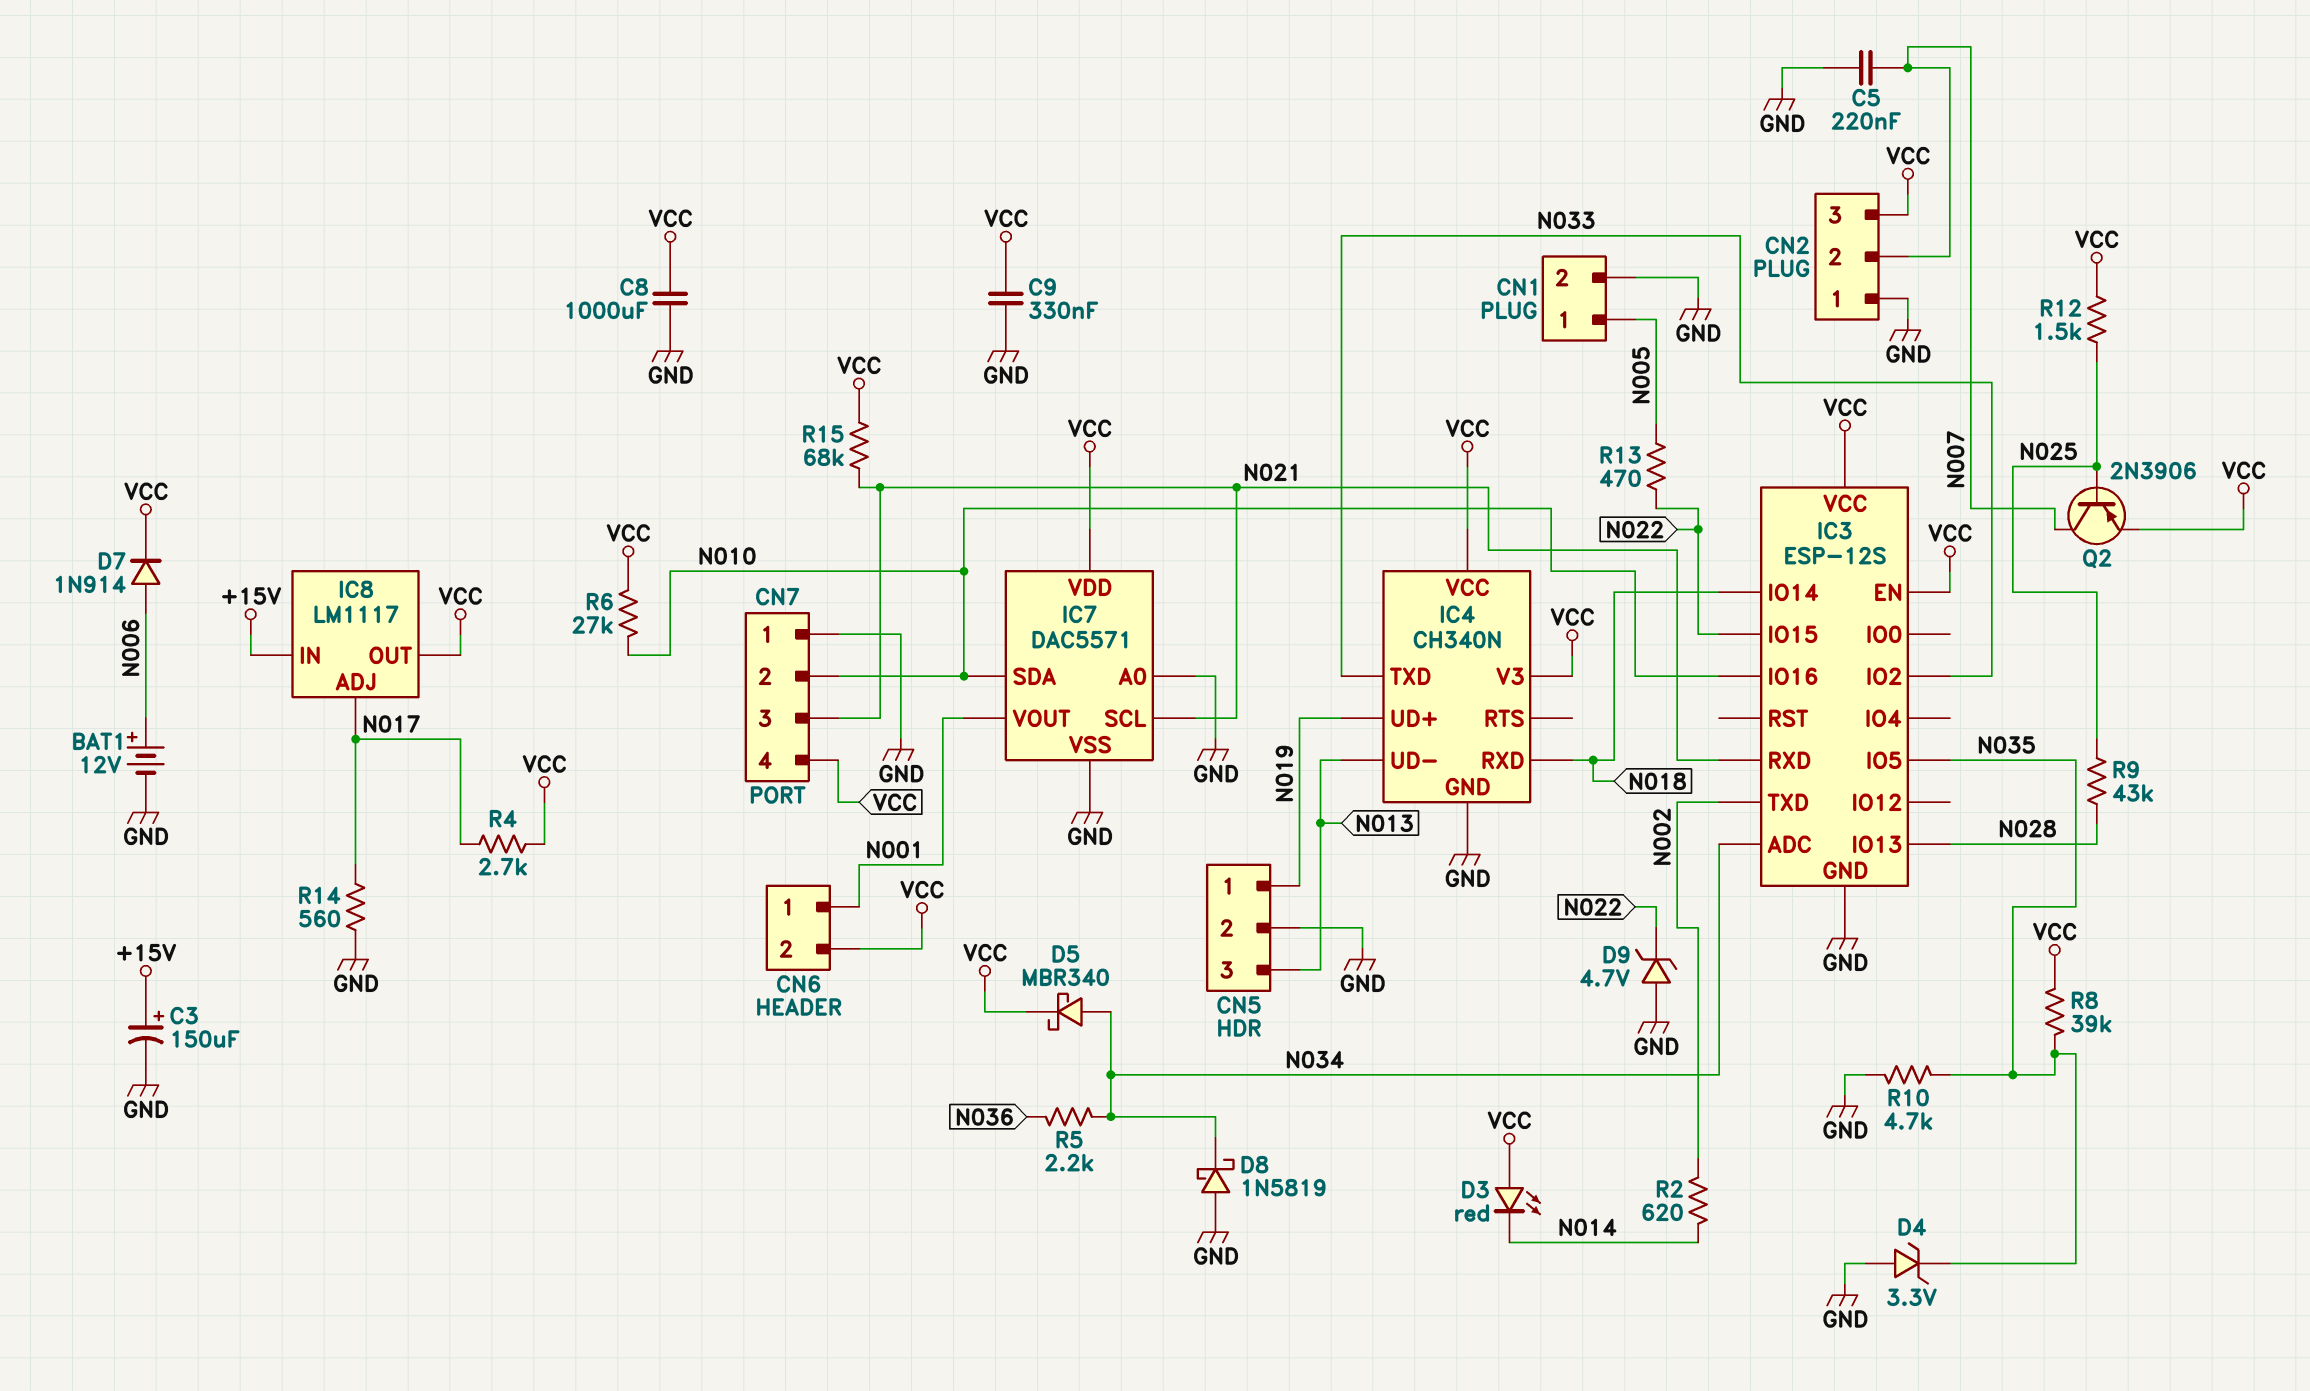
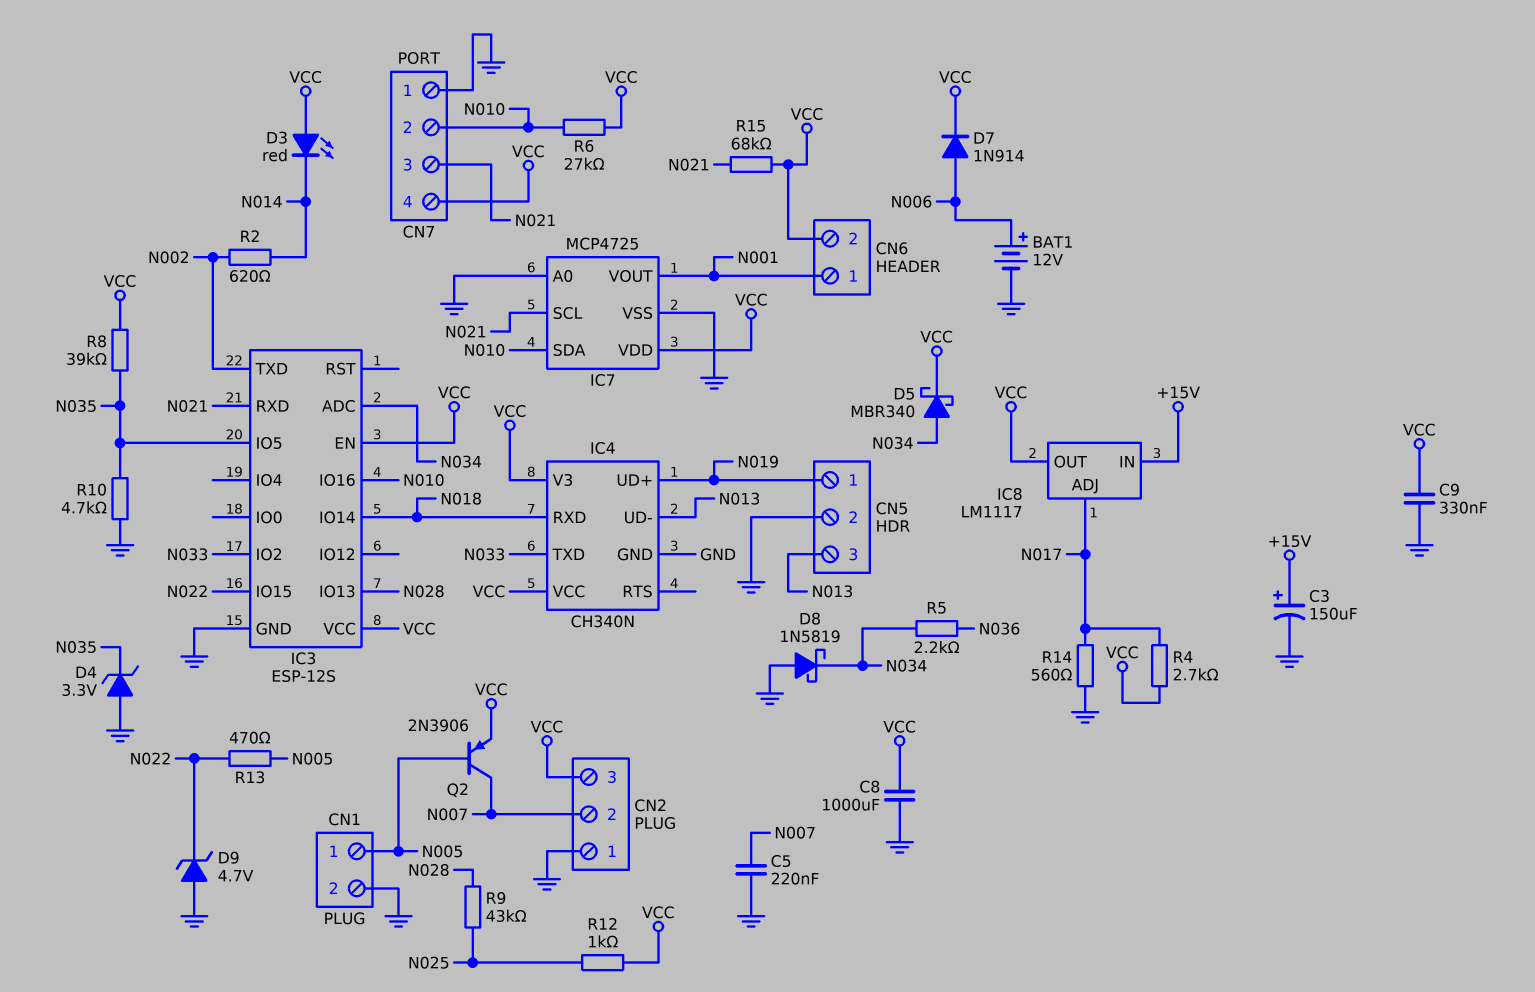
IC7: DAC5571 -> MCP4725
Q2: PNP 2N3906 (B N025, C N007, E VCC) -> PNP 2N3906 (B N005, C N007, E VCC)
R12: 1.5k (N025, VCC) -> 1k (N025, VCC)

